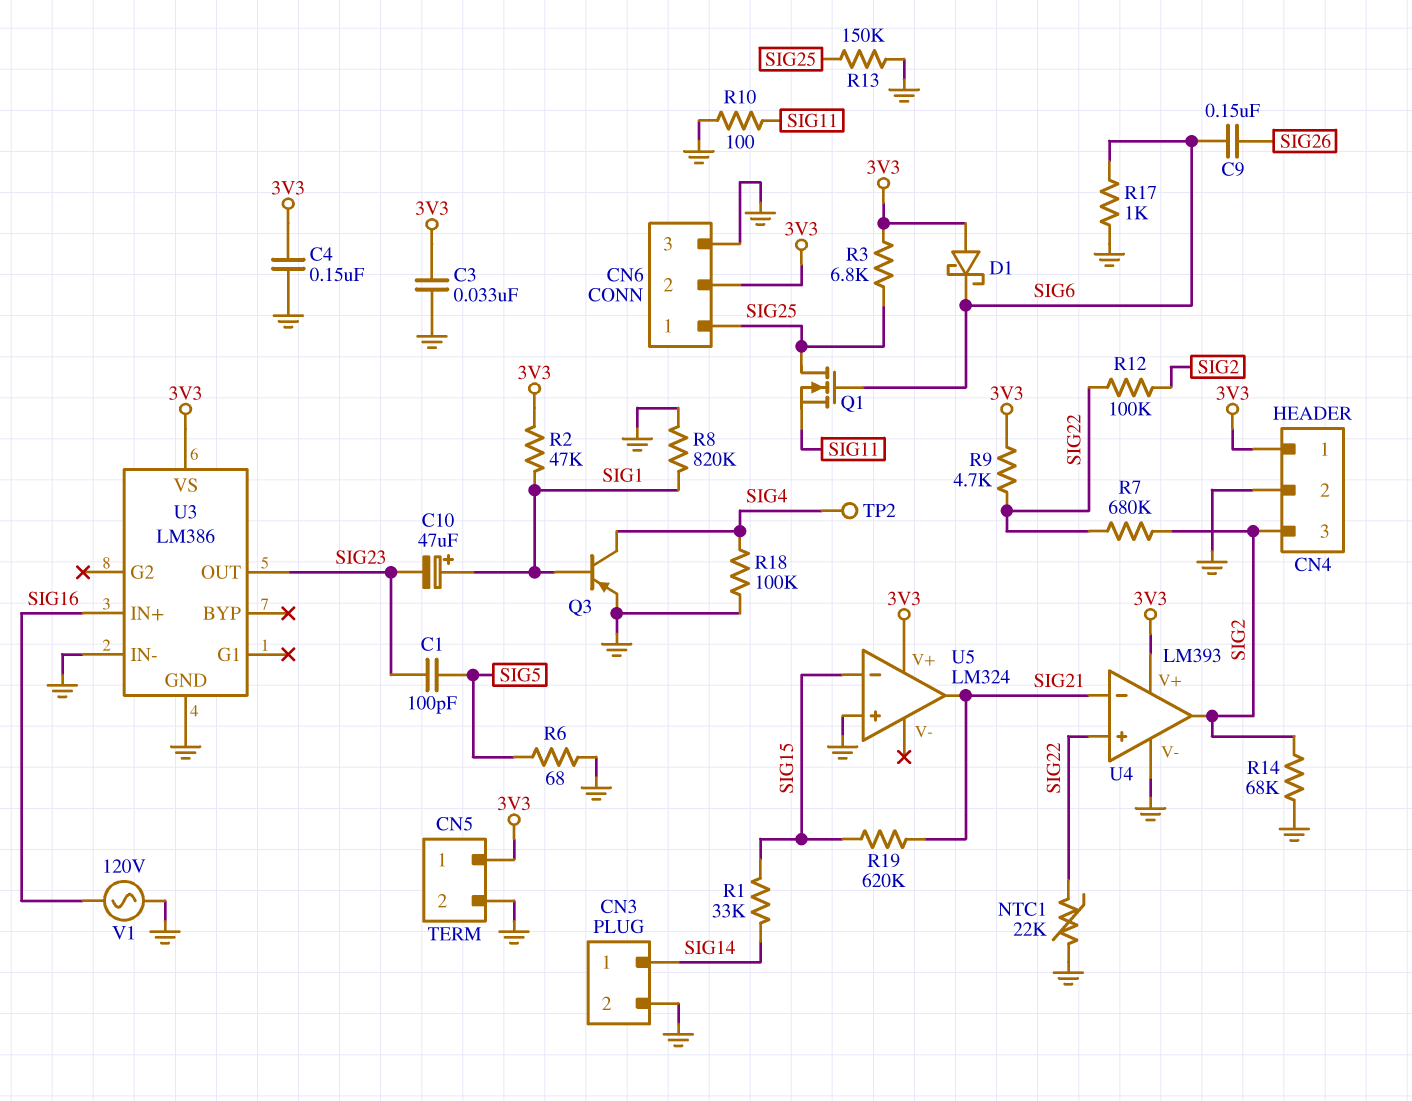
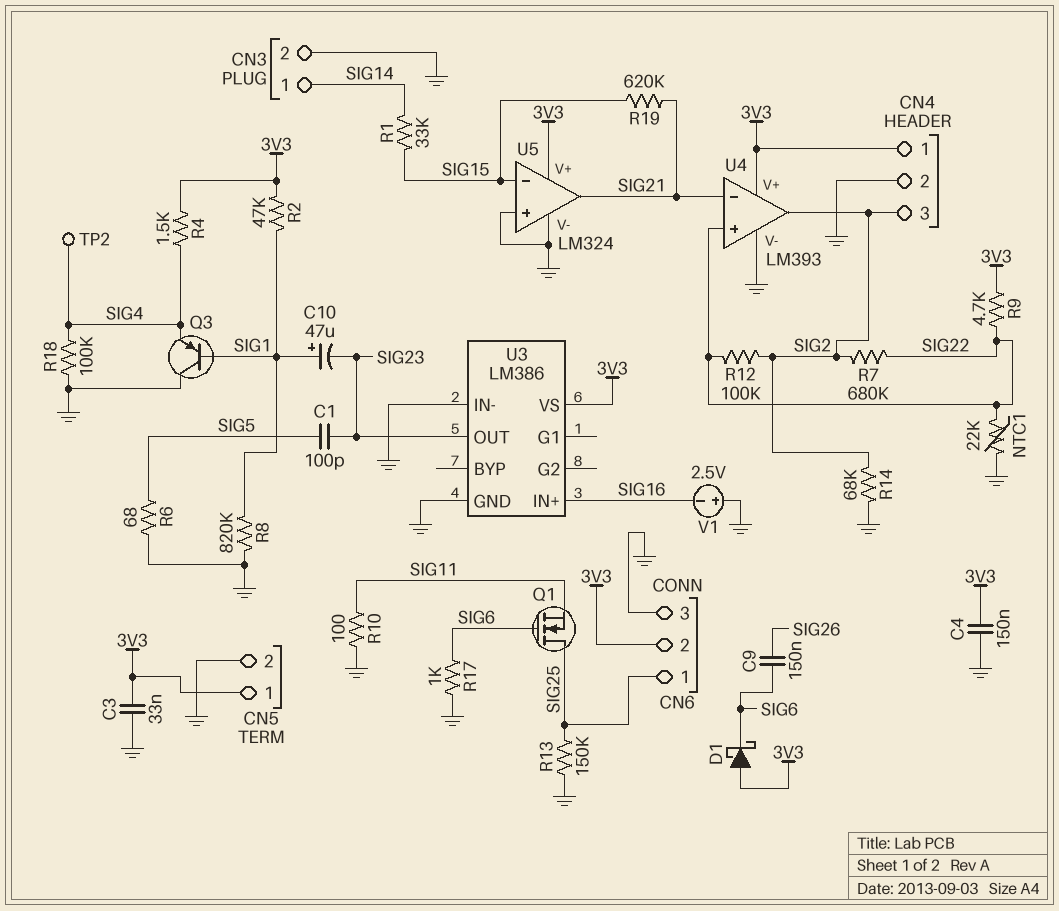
Q3: PNP (B SIG1, C SIG4, E GND) -> PNP (B SIG1, C GND, E SIG4)
R3: 6.8k (3V3, SIG25) -> none
R4: none -> 1.5k (3V3, SIG4)
U5 pin V-: none -> GND
V1: AC 120V (GND, SIG16) -> 2.5V (plus GND, minus SIG16)

